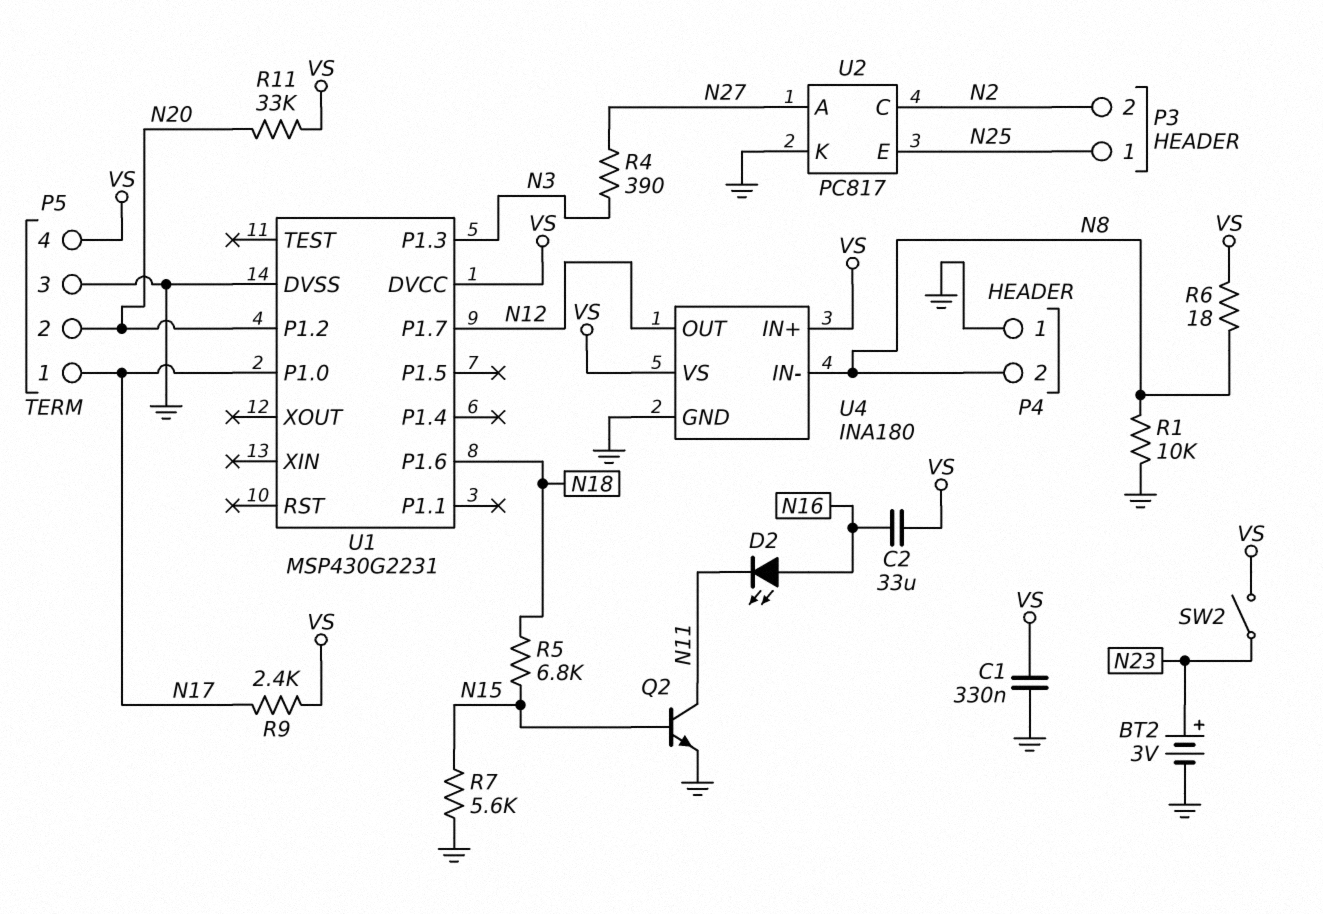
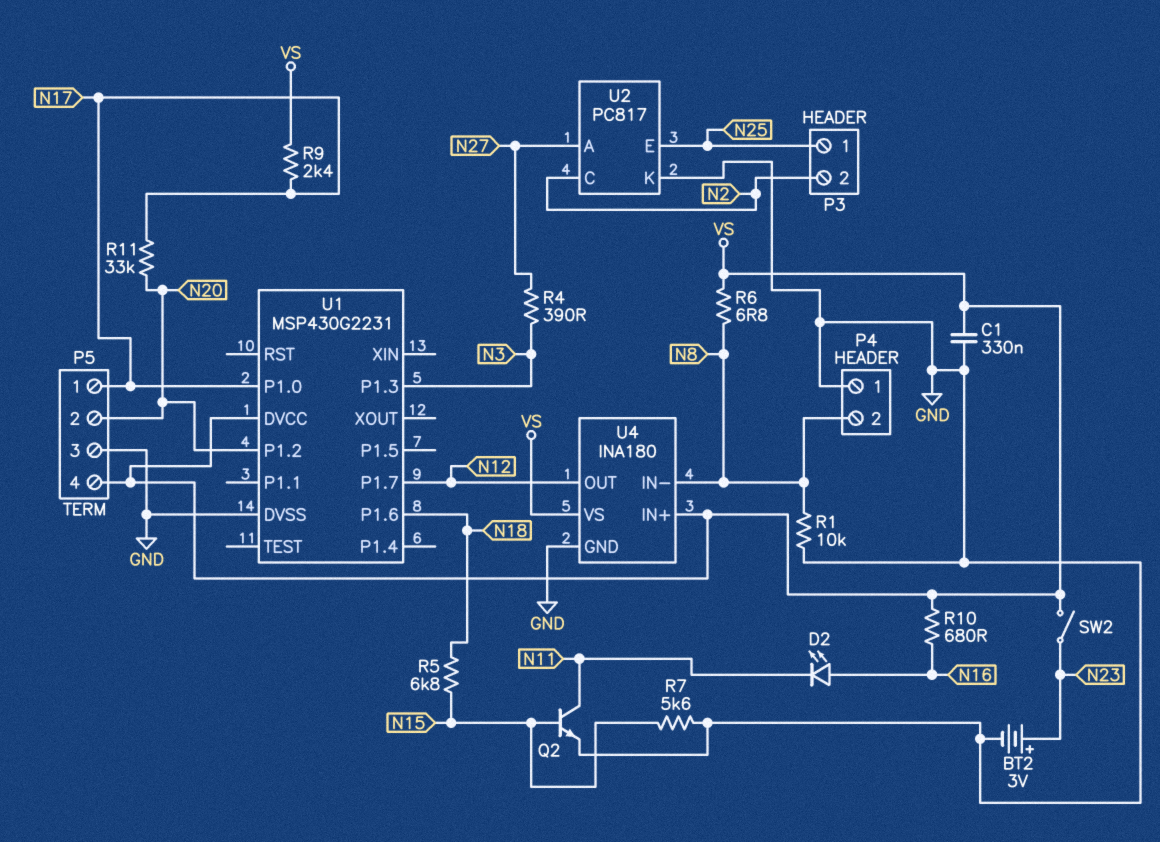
C2: 33uF (N16, VS) -> none
R6: 18 (N8, VS) -> 6.8 (N8, VS)
R10: none -> 680 (N16, VS)
R11: 33k (N20, VS) -> 33k (N17, N20)

